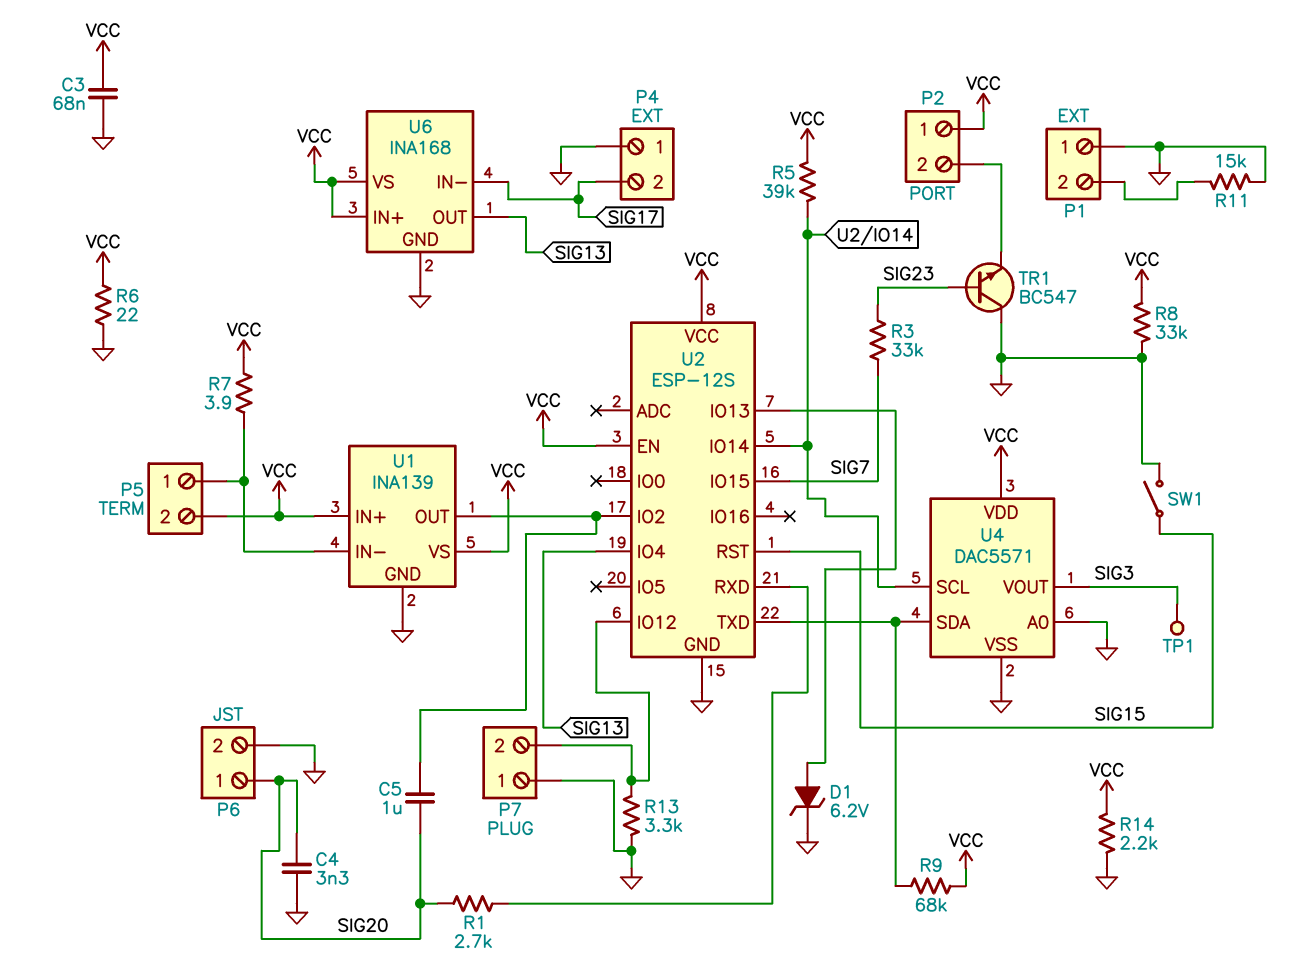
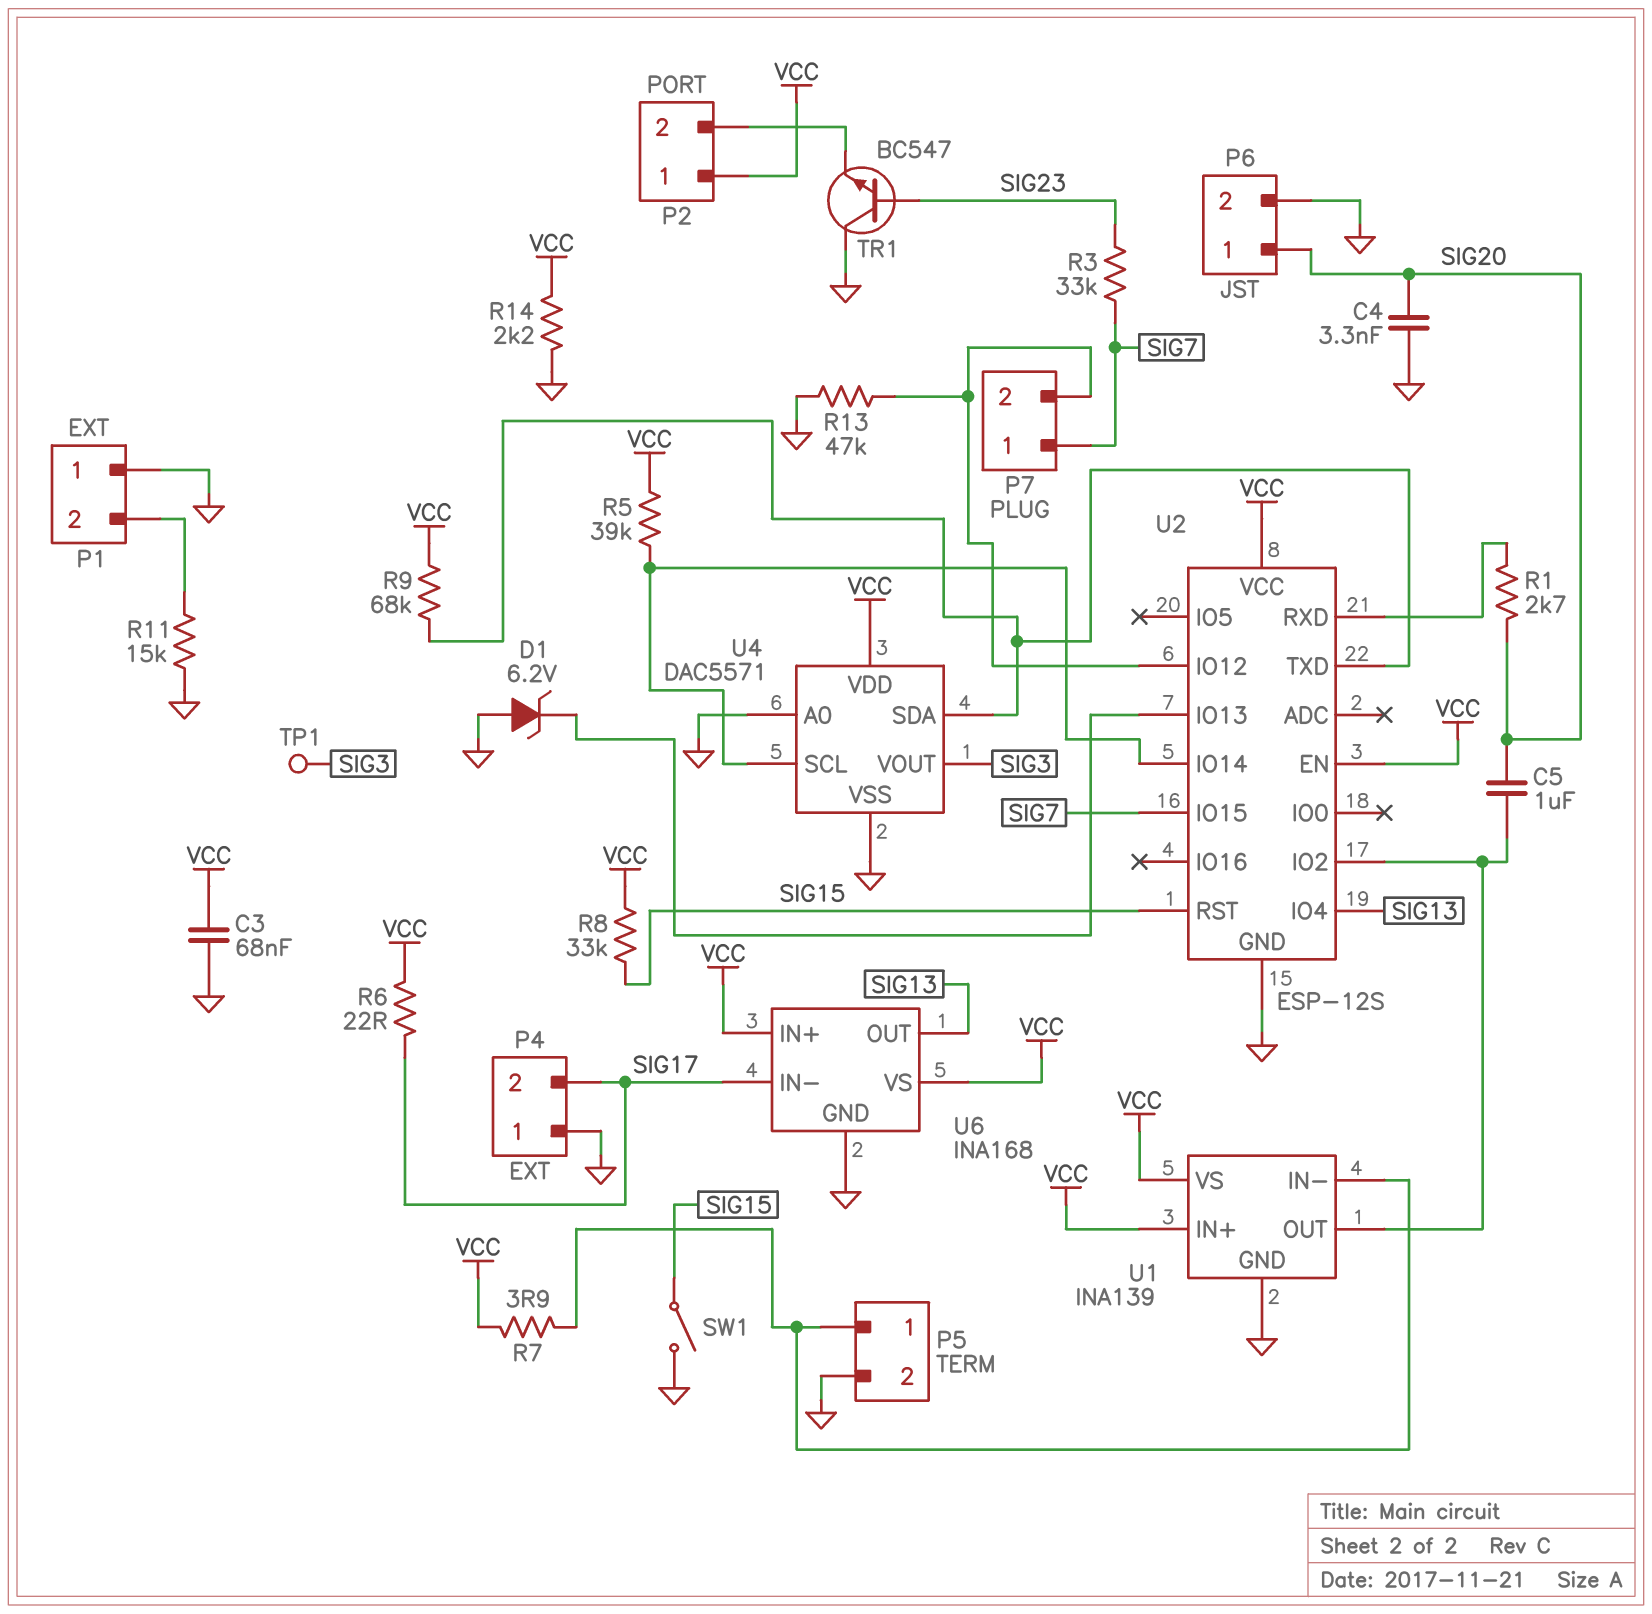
D1: zener 6.2V (A U2/IO13, K GND) -> zener 6.2V (A GND, K U2/IO13)
P5 pin 2: VCC -> GND
P7 pin 1: GND -> SIG7
R6: 22 (GND, VCC) -> 22 (SIG17, VCC)
R8: 33k (GND, VCC) -> 33k (SIG15, VCC)
R13: 3.3k (GND, P7/2) -> 47k (GND, P7/2)

